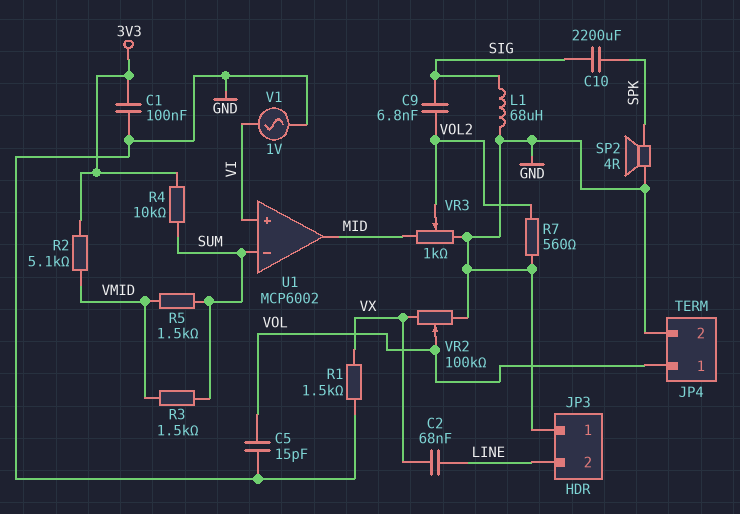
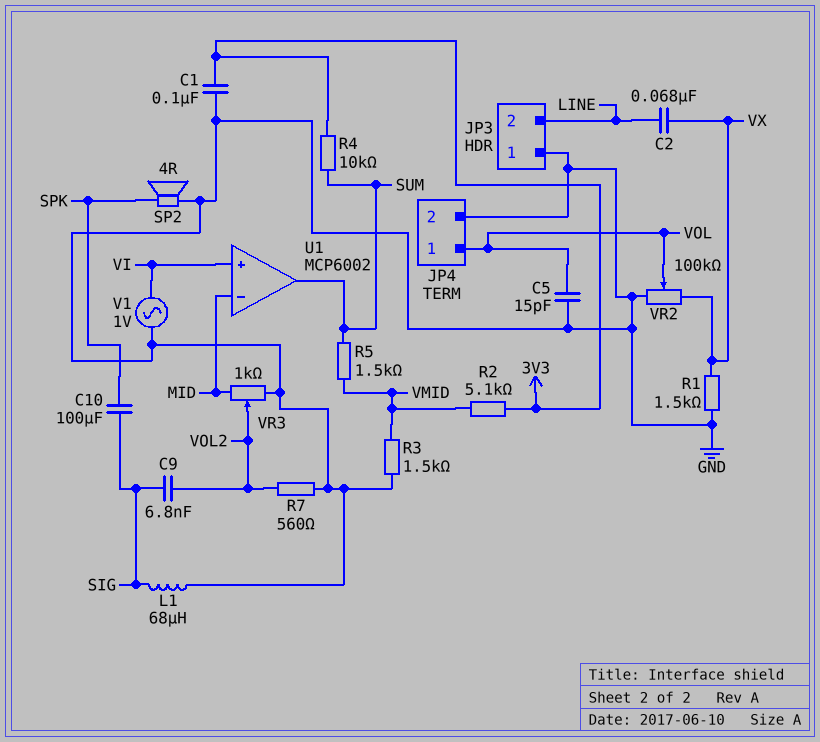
C10: 2200uF (SIG, SPK) -> 100uF (SIG, SPK)
R3: 1.5k (SUM, VMID) -> 1.5k (GND, VMID)
U1 pin in-: SUM -> MID
U1 pin out: MID -> SUM

